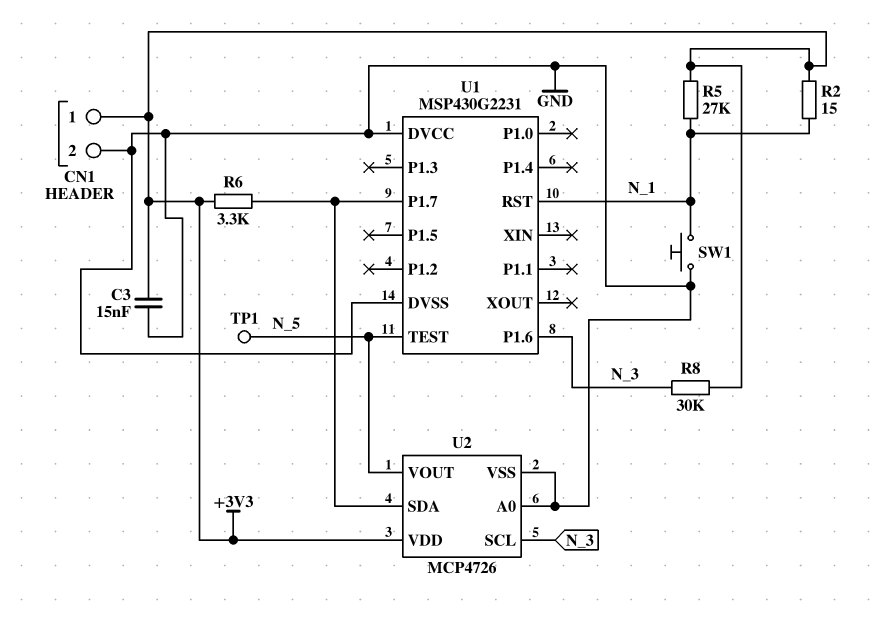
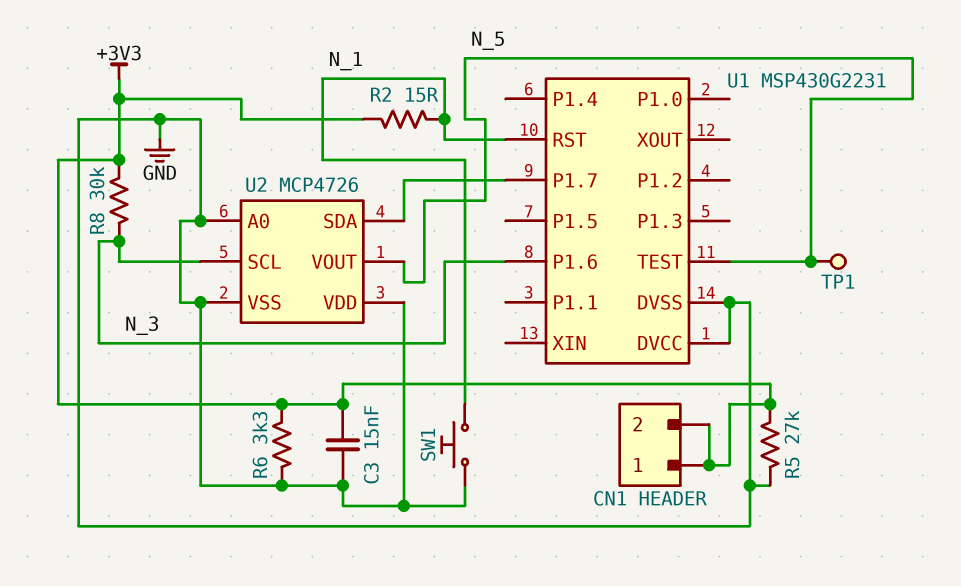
CN1 pin 2: GND -> +3V3
R5: 27k (+3V3, N_1) -> 27k (+3V3, GND)
R6: 3.3k (+3V3, U1/P1.7) -> 3.3k (+3V3, GND)
U2 pin VDD: +3V3 -> GND

